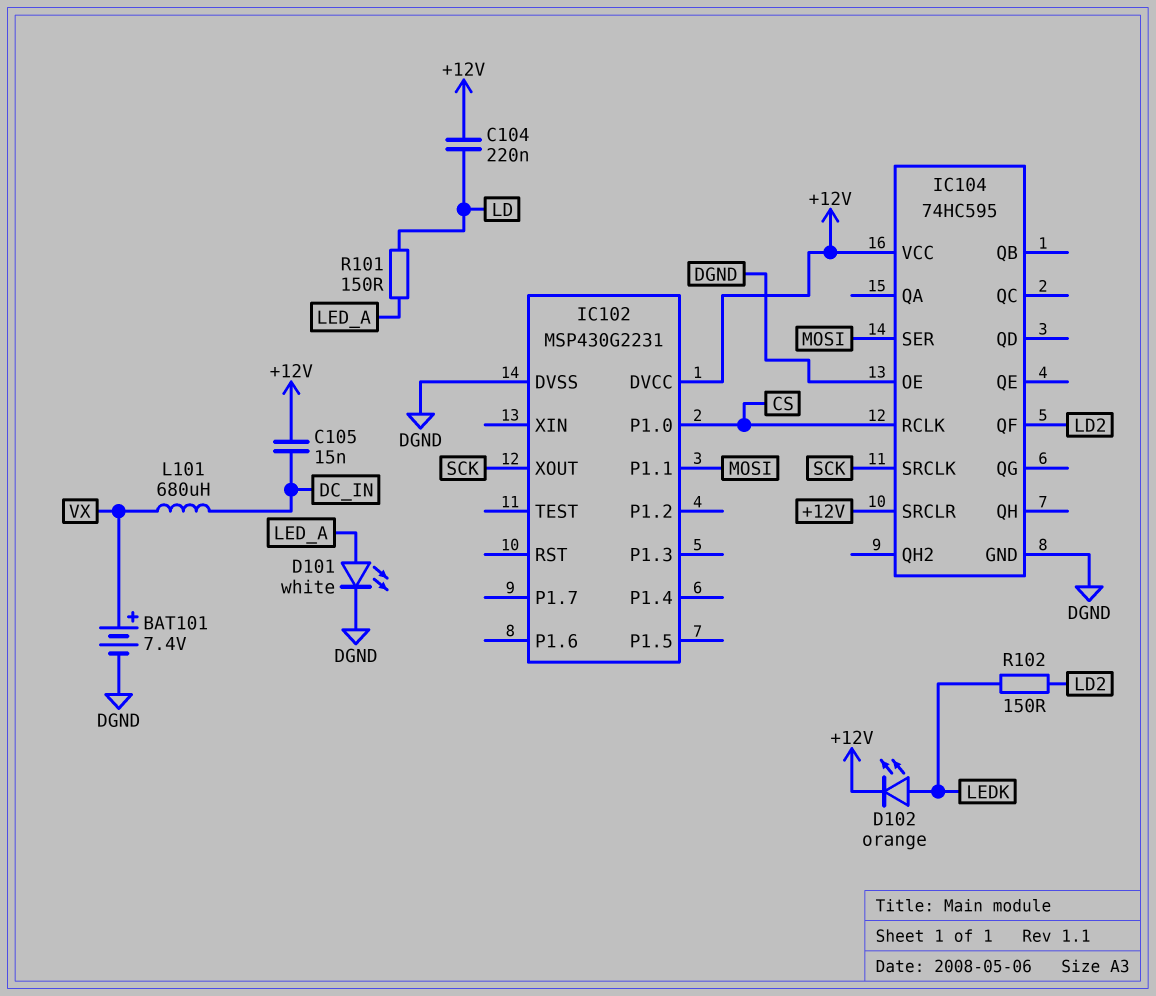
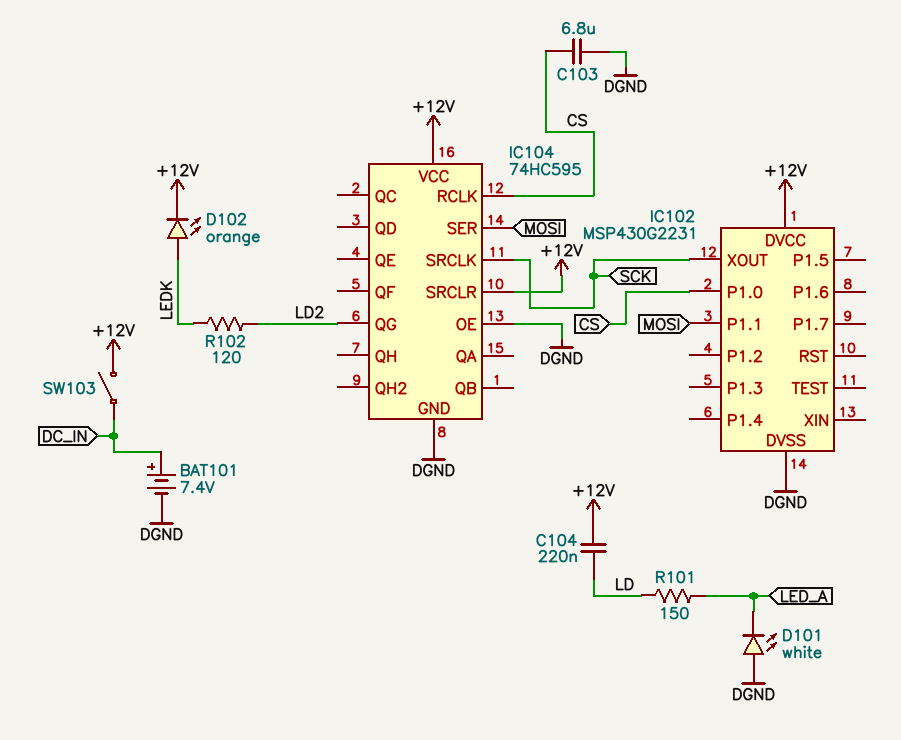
BAT101: 7.4V (plus VX, minus DGND) -> 7.4V (plus DC_IN, minus DGND)
C103: none -> 6.8uF (CS, DGND)
C105: 15nF (+12V, DC_IN) -> none
D101: LED white (A LED_A, K DGND) -> LED white (A DGND, K LED_A)
IC104 pin QF: LD2 -> none
IC104 pin QG: none -> LD2
L101: 680uH (DC_IN, VX) -> none
R102: 150 (LD2, LEDK) -> 120 (LD2, LEDK)
SW103: none -> switch (+12V, DC_IN)

